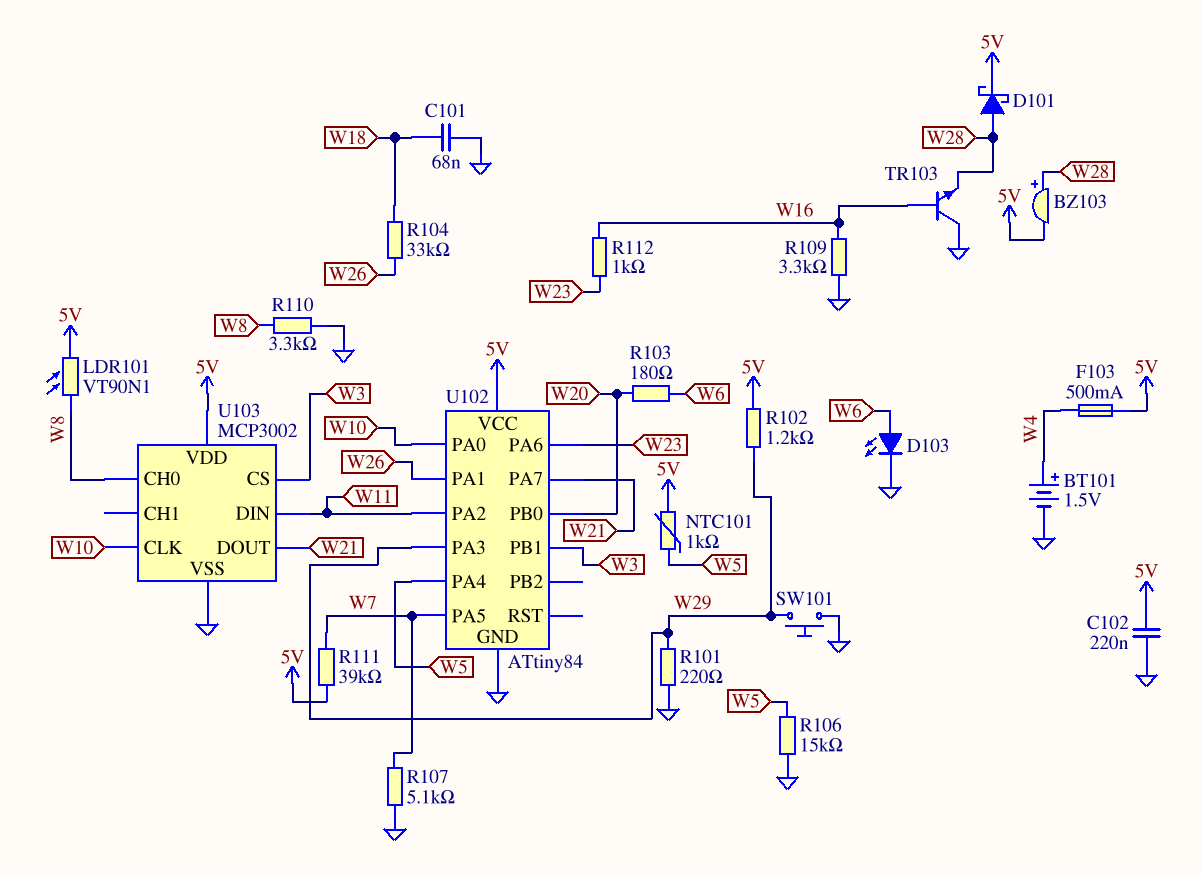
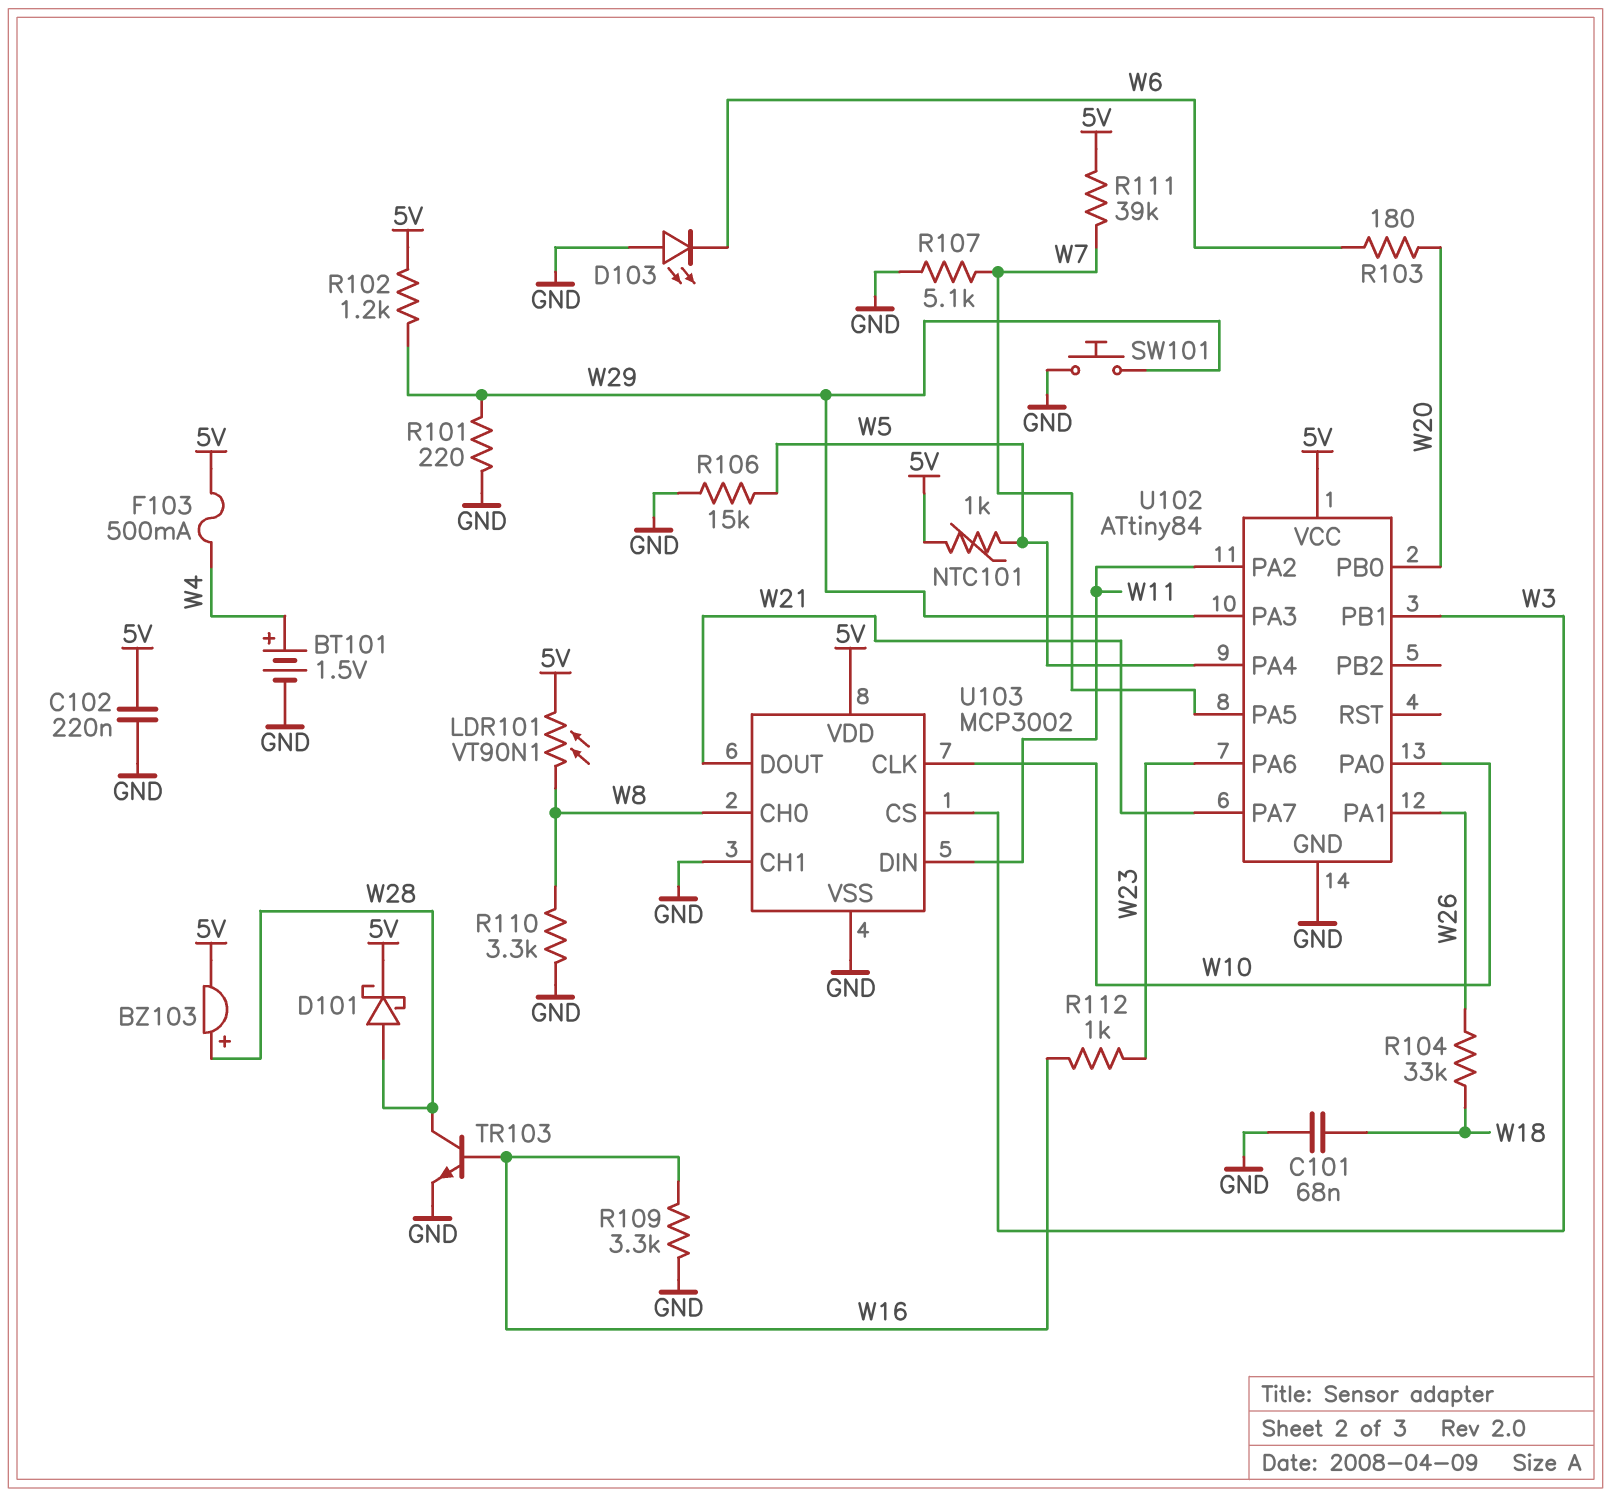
D103: LED (A W6, K GND) -> LED (A GND, K W6)
TR103: NPN (B W16, C GND, E W28) -> NPN (B W16, C W28, E GND)
U103 pin CH1: none -> GND

